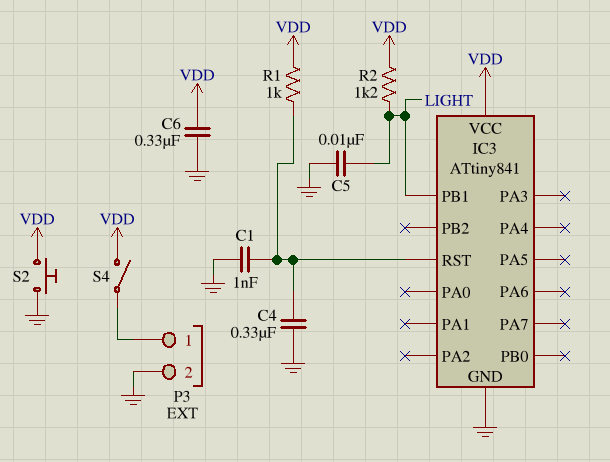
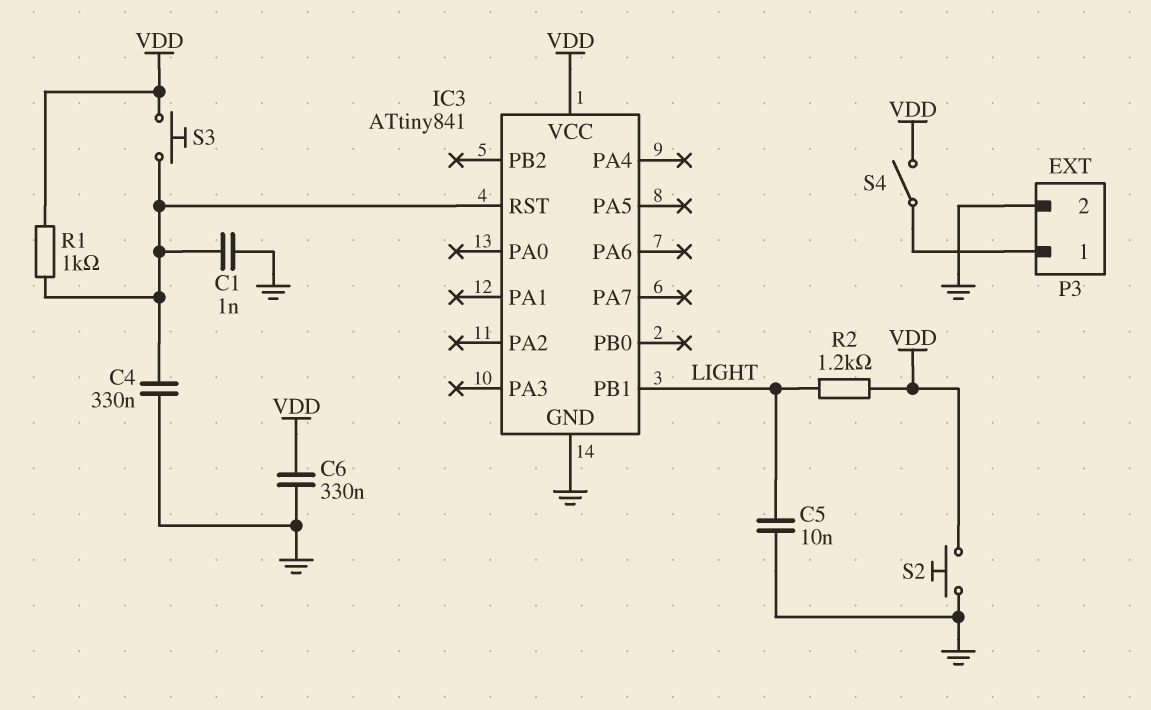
S3: none -> button (IC3/RST, VDD)

